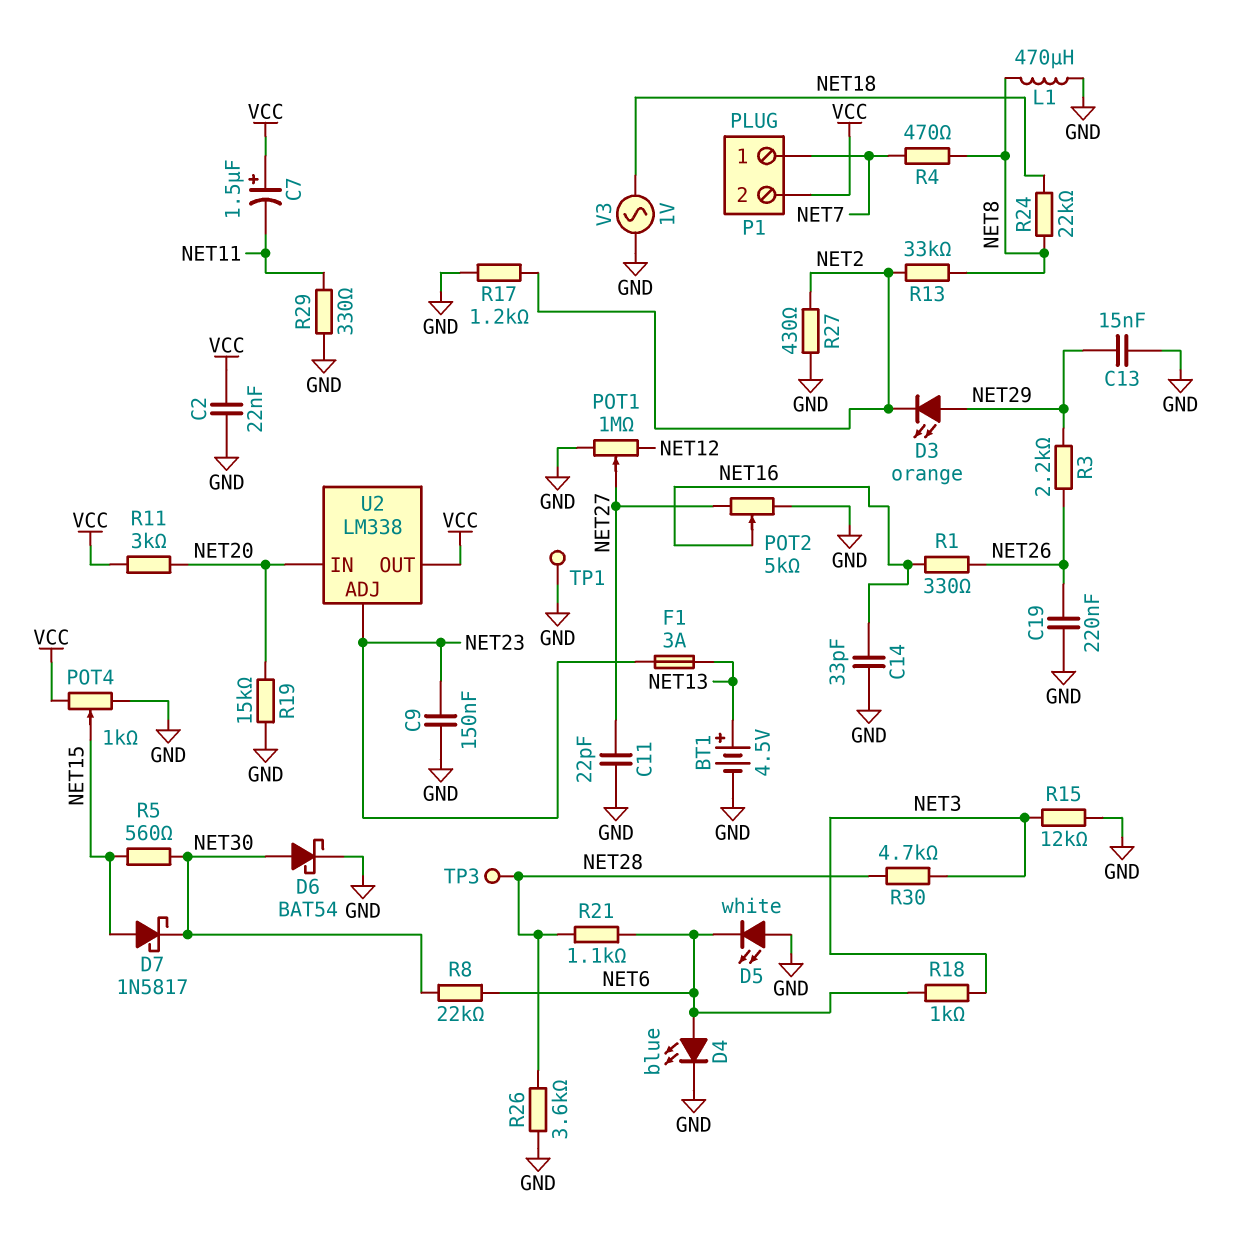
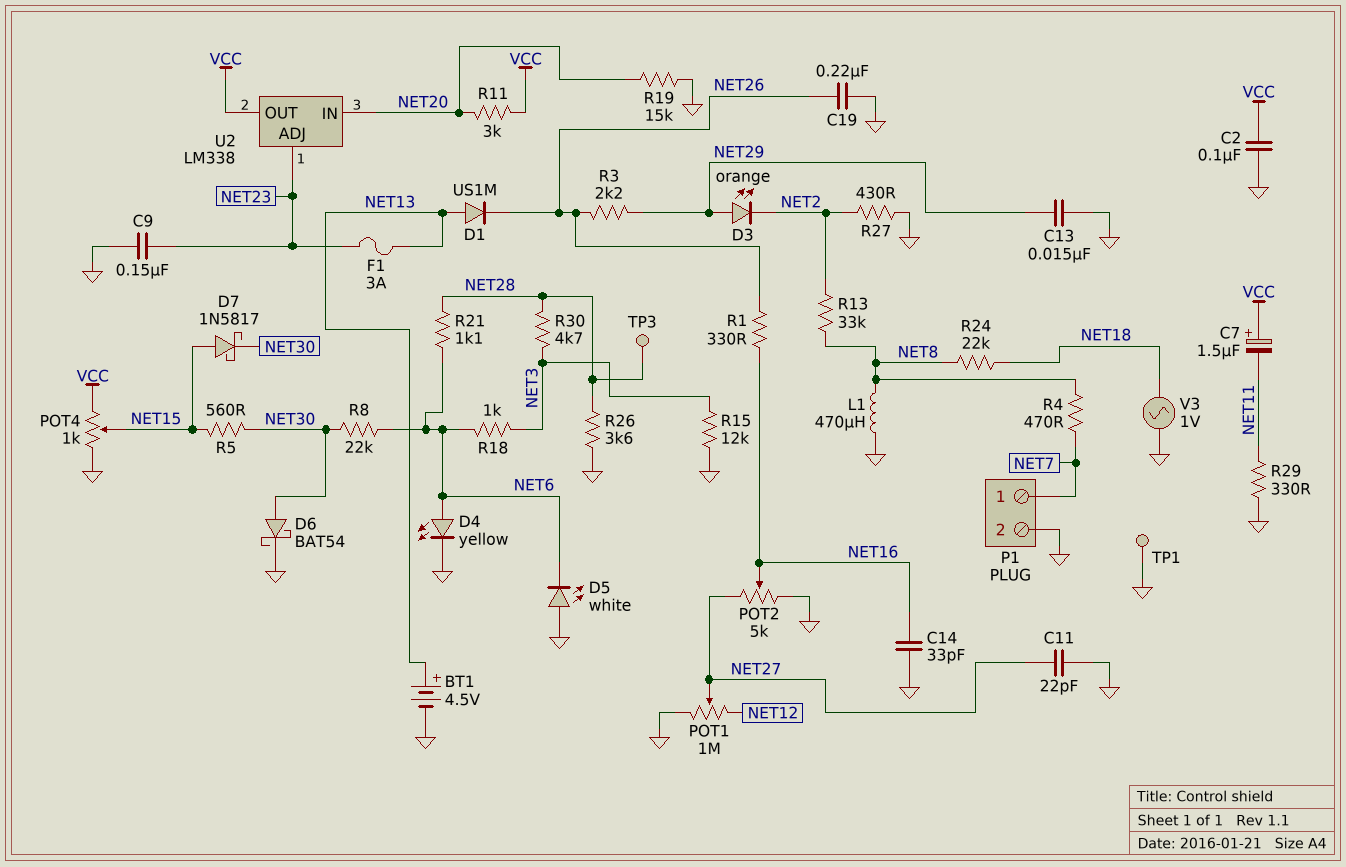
C2: 22nF (GND, VCC) -> 100nF (GND, VCC)
D1: none -> diode US1M (A NET13, K NET26)
D4: LED blue (A NET6, K GND) -> LED yellow (A NET6, K GND)
P1 pin 2: VCC -> GND
R17: 1.2k (GND, NET2) -> none

